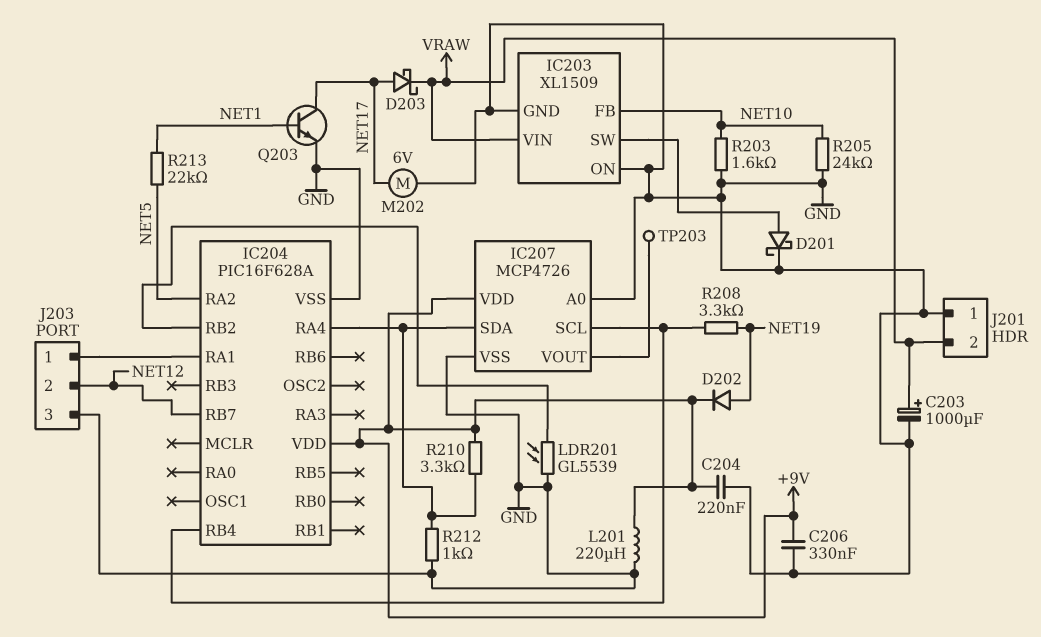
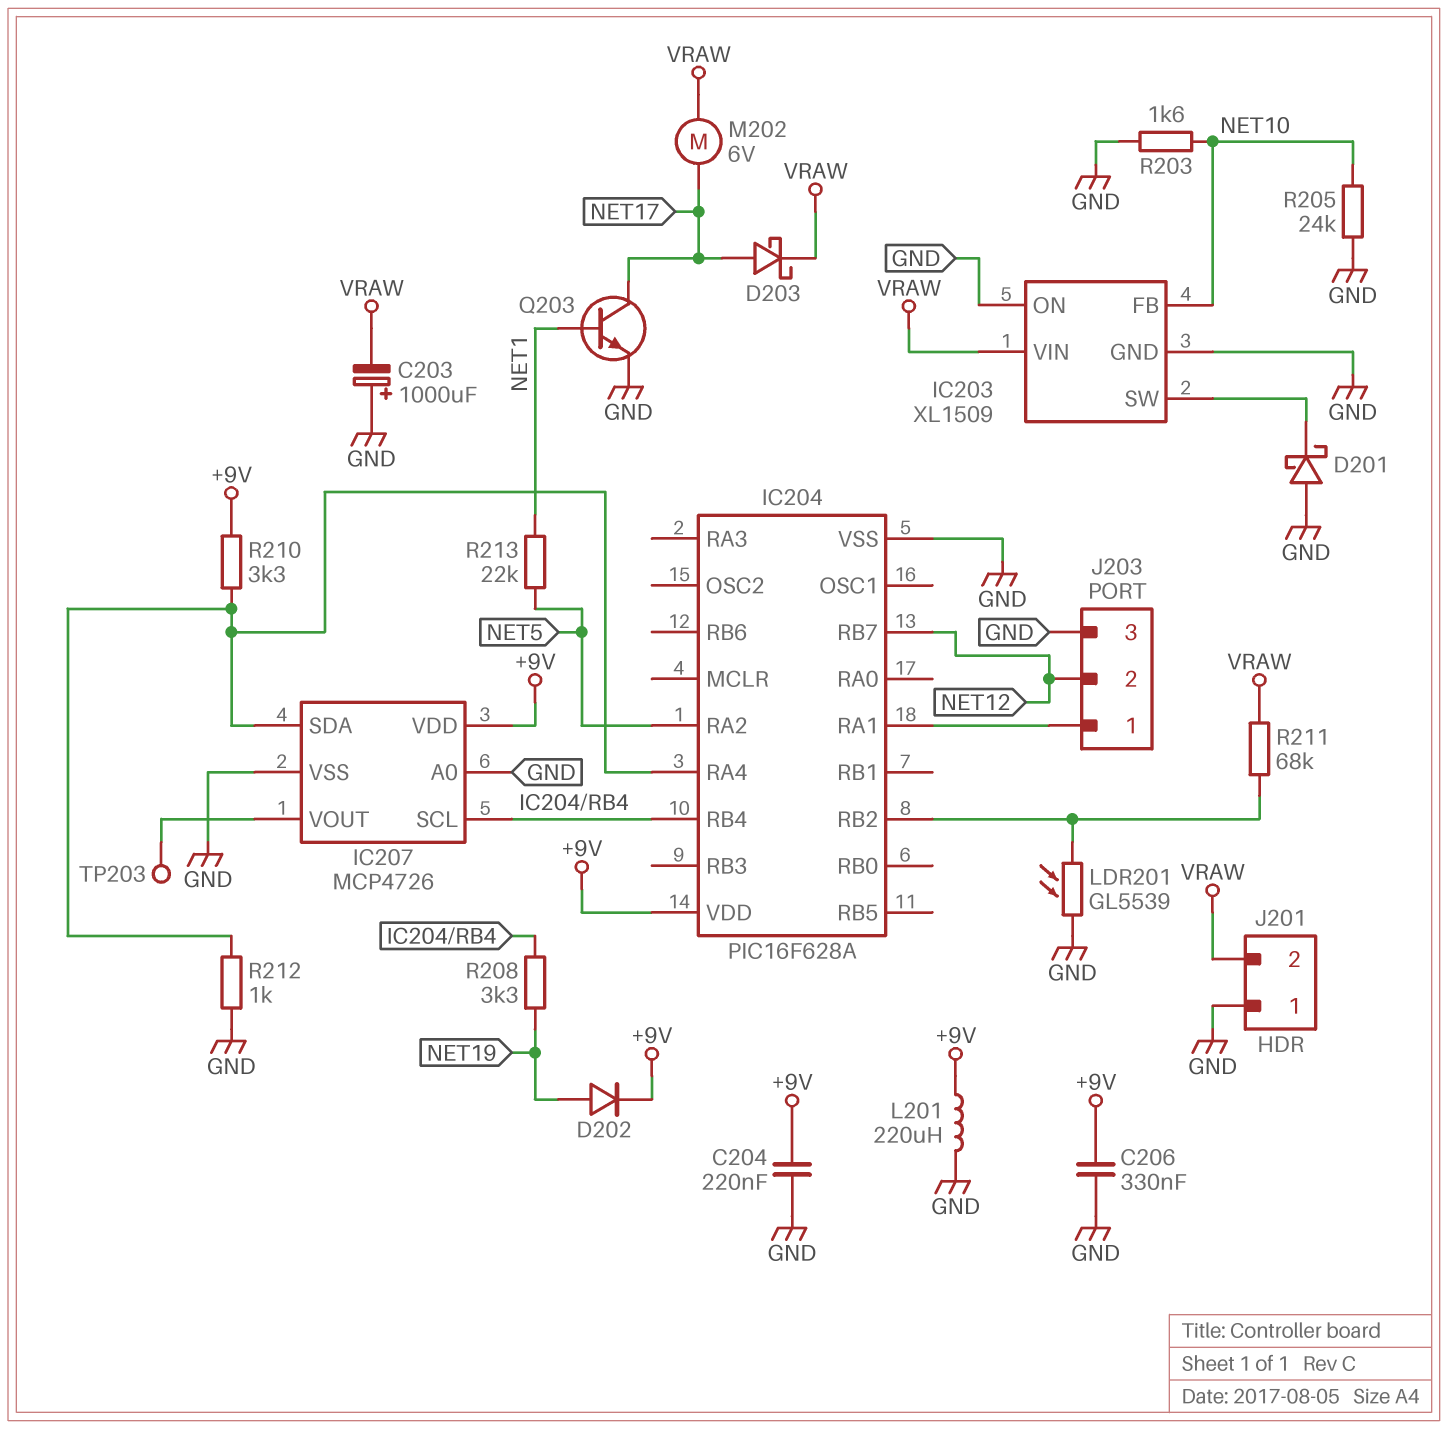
C203: 1000uF (plus VRAW, minus GND) -> 1000uF (plus GND, minus VRAW)
D201: schottky (A IC203/SW, K GND) -> schottky (A GND, K IC203/SW)
M202: motor 6V (GND, NET17) -> motor 6V (NET17, VRAW)
R211: none -> 68k (IC204/RB2, VRAW)

